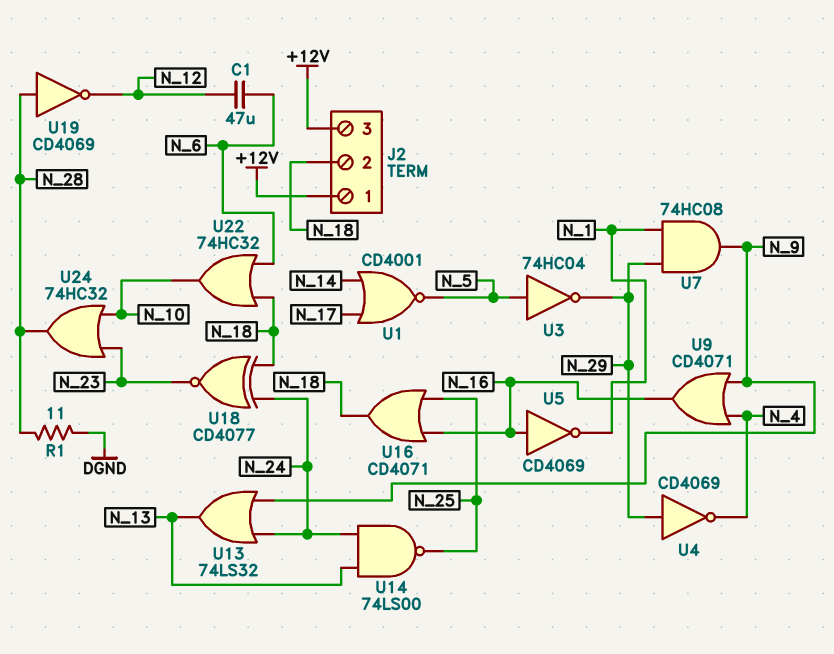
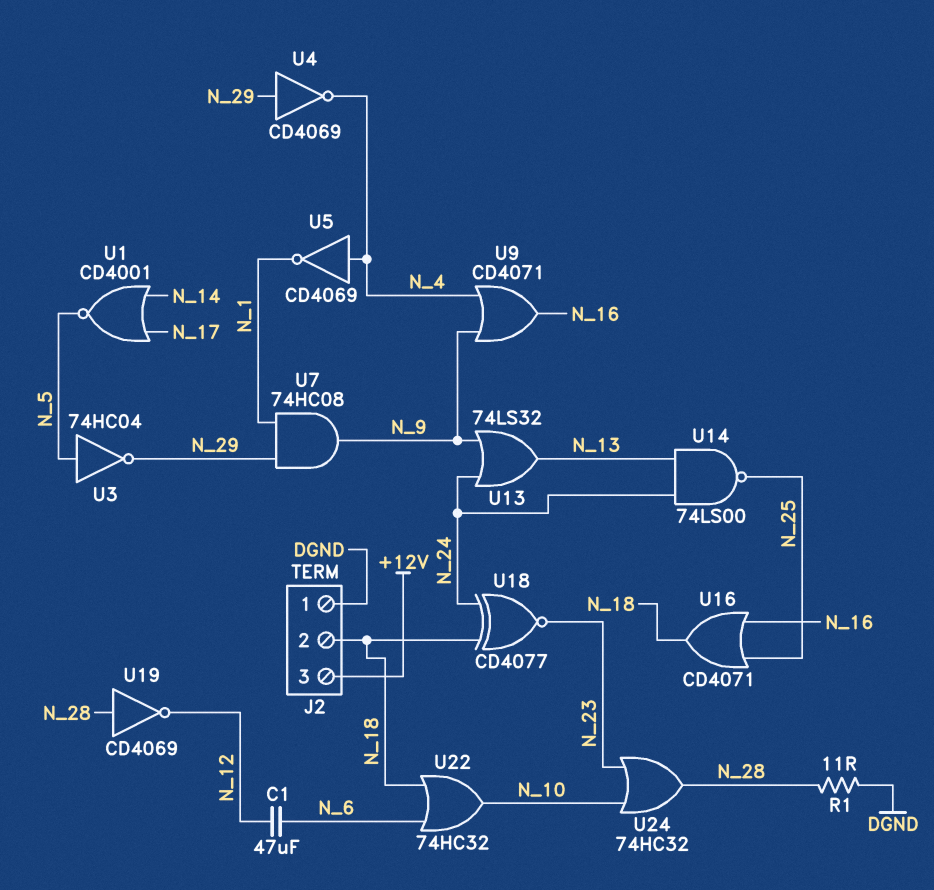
J2 pin 1: +12V -> DGND
U5: NOT CD4069 (in N_16, out N_1) -> NOT CD4069 (in N_4, out N_1)

